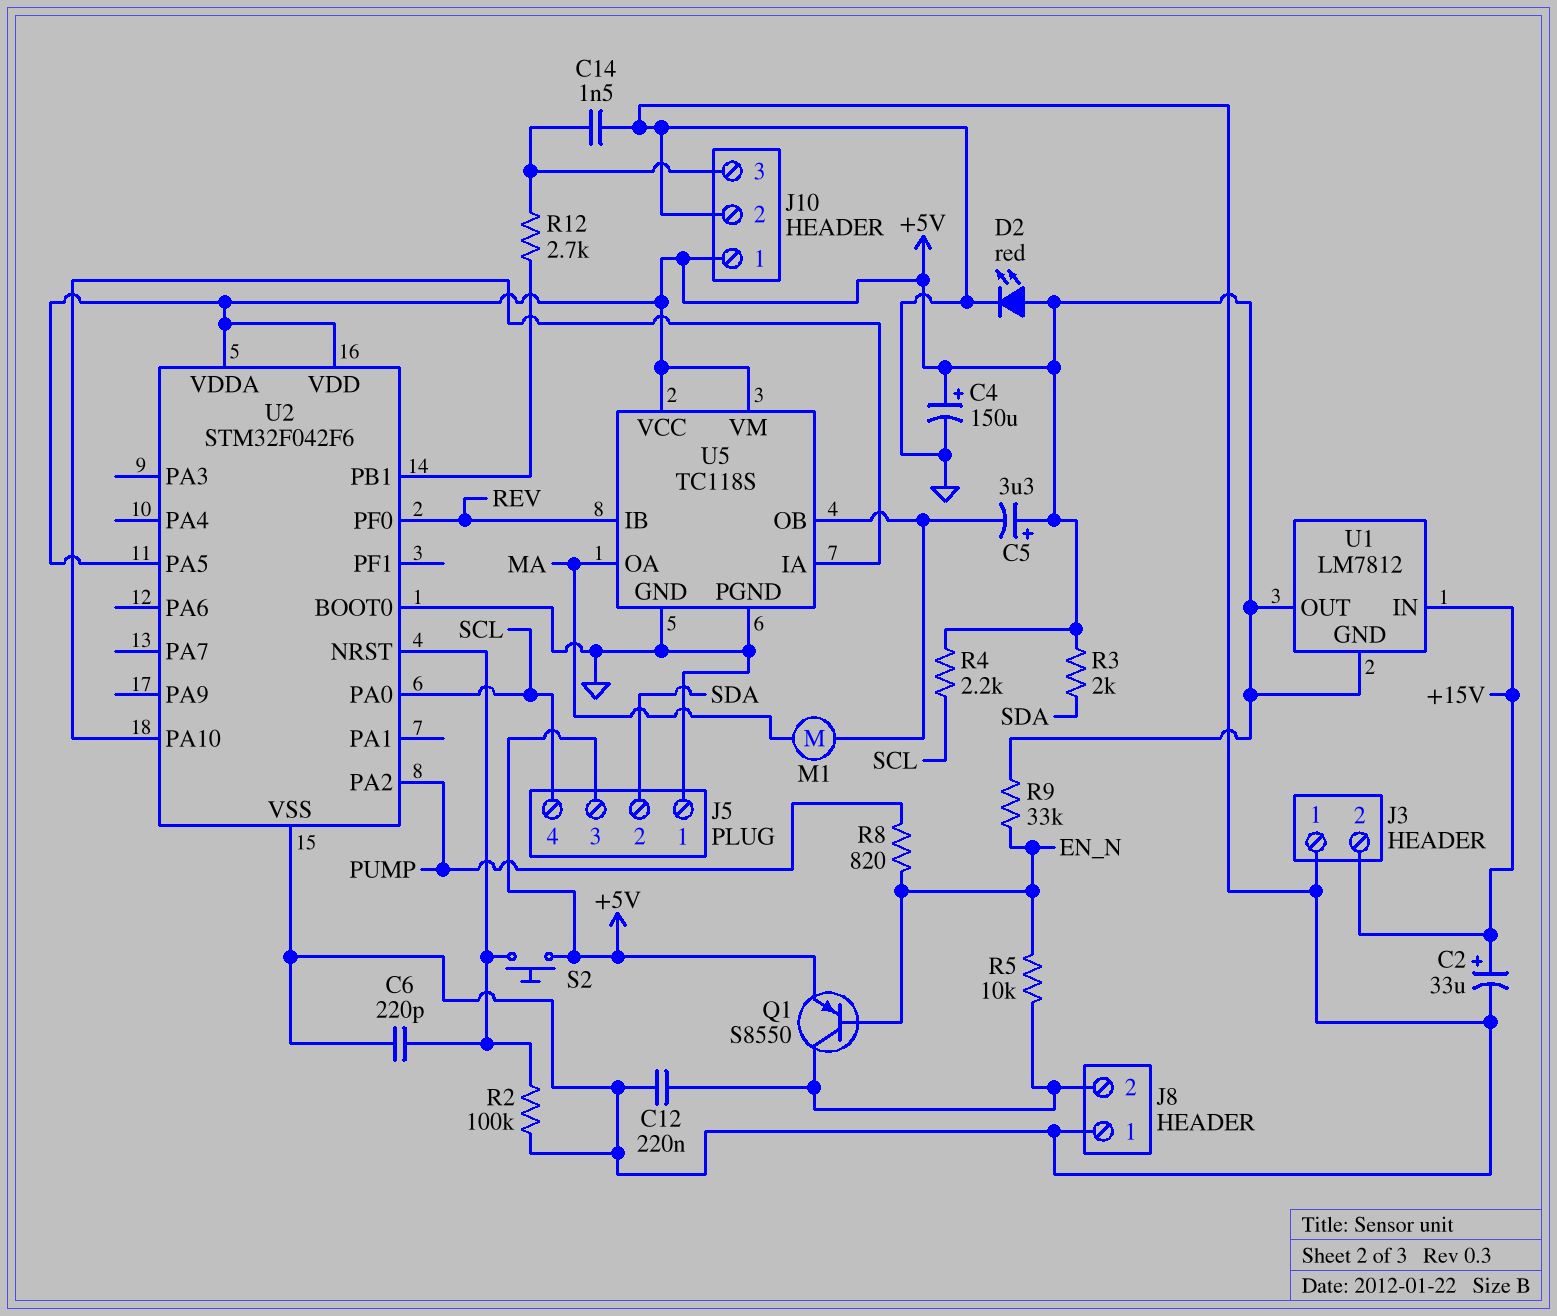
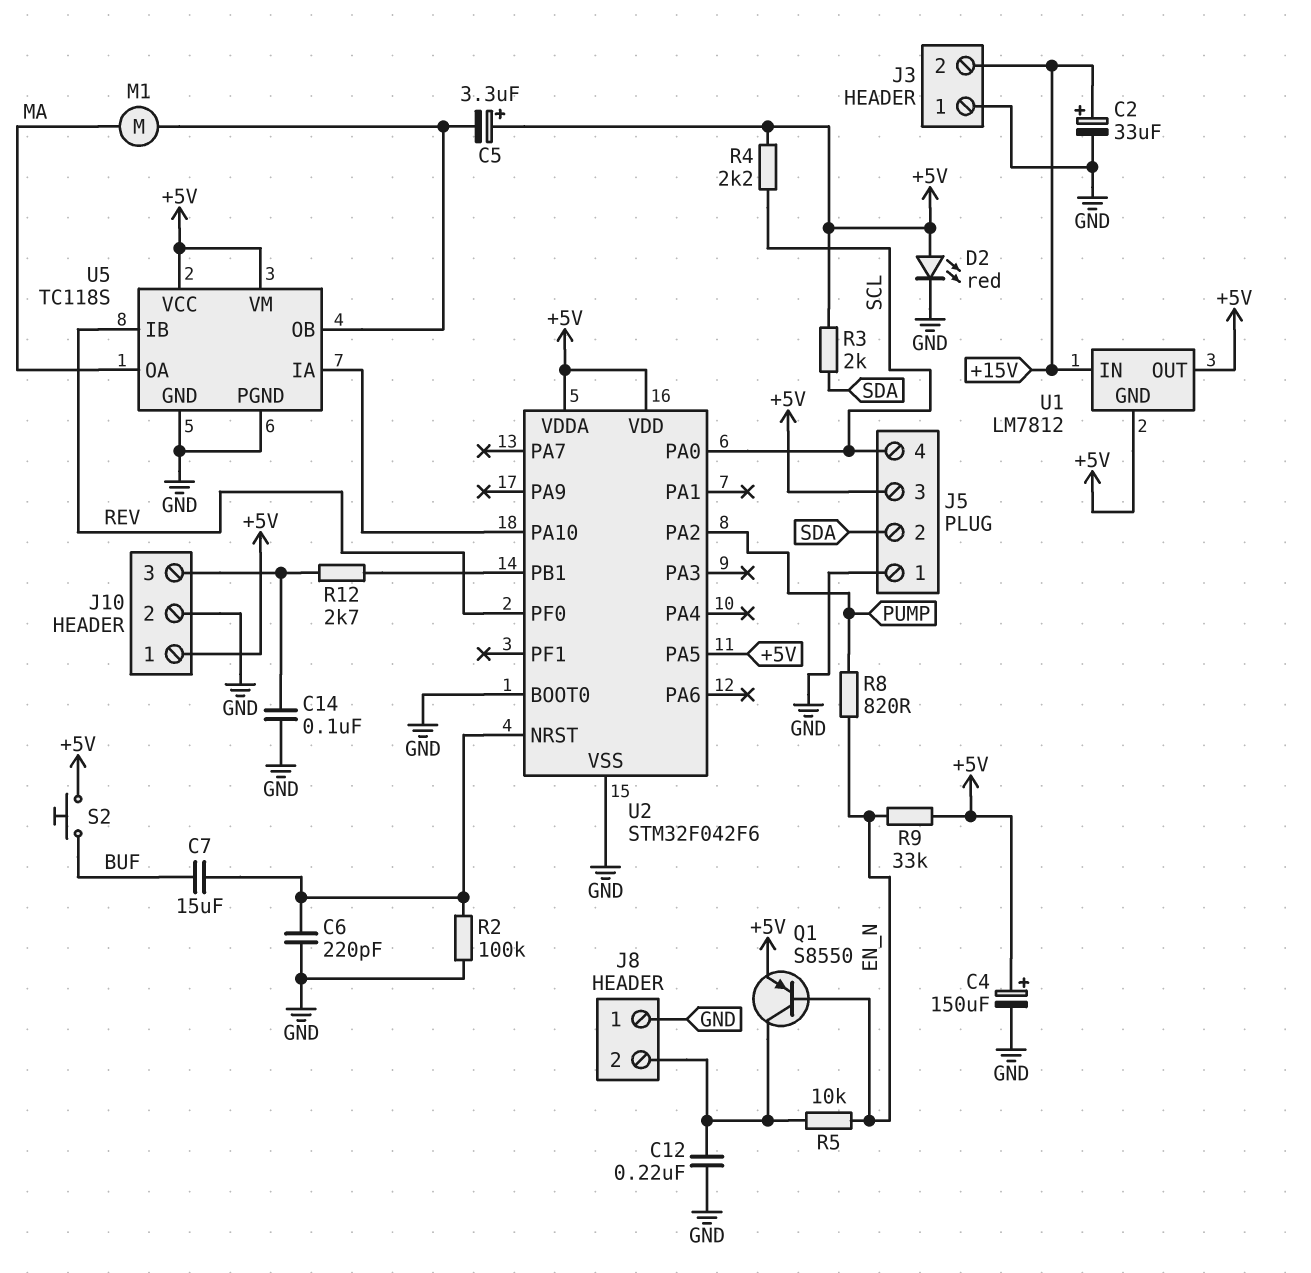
C7: none -> 15uF (BUF, U2/NRST)
C14: 1.5nF (GND, J10/3) -> 100nF (GND, J10/3)
S2: button (+5V, U2/NRST) -> button (+5V, BUF)

